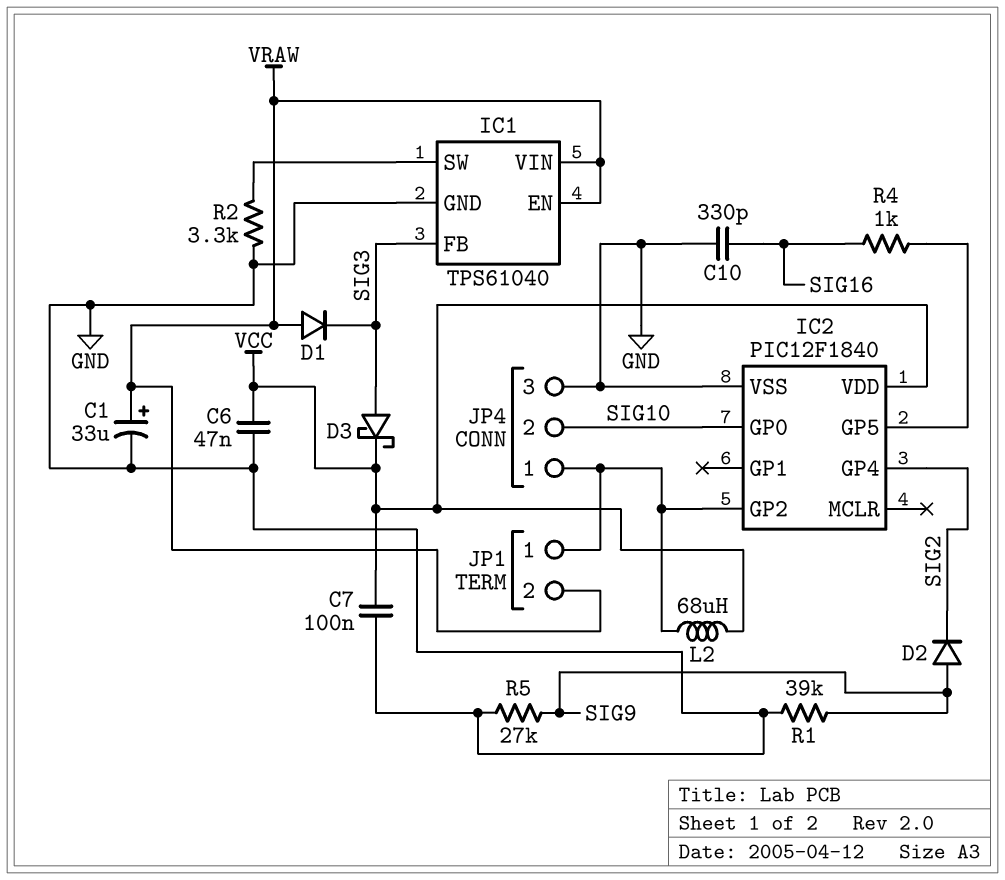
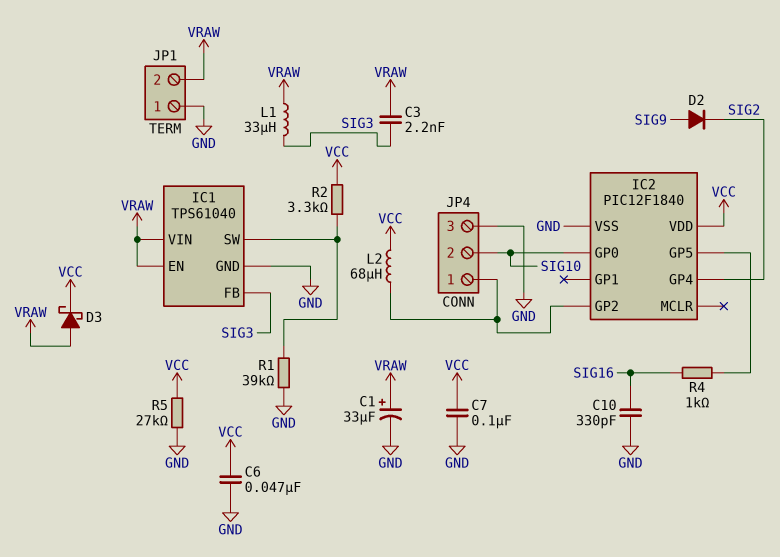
C3: none -> 2.2nF (SIG3, VRAW)
D1: diode (A VRAW, K SIG3) -> none
D3: schottky (A SIG3, K VCC) -> schottky (A VRAW, K VCC)
JP1 pin 1: IC2/GP2 -> GND
L1: none -> 33uH (SIG3, VRAW)
R1: 39k (GND, SIG9) -> 39k (GND, IC1/SW)
R2: 3.3k (GND, IC1/SW) -> 3.3k (IC1/SW, VCC)
R5: 27k (GND, SIG9) -> 27k (GND, VCC)

